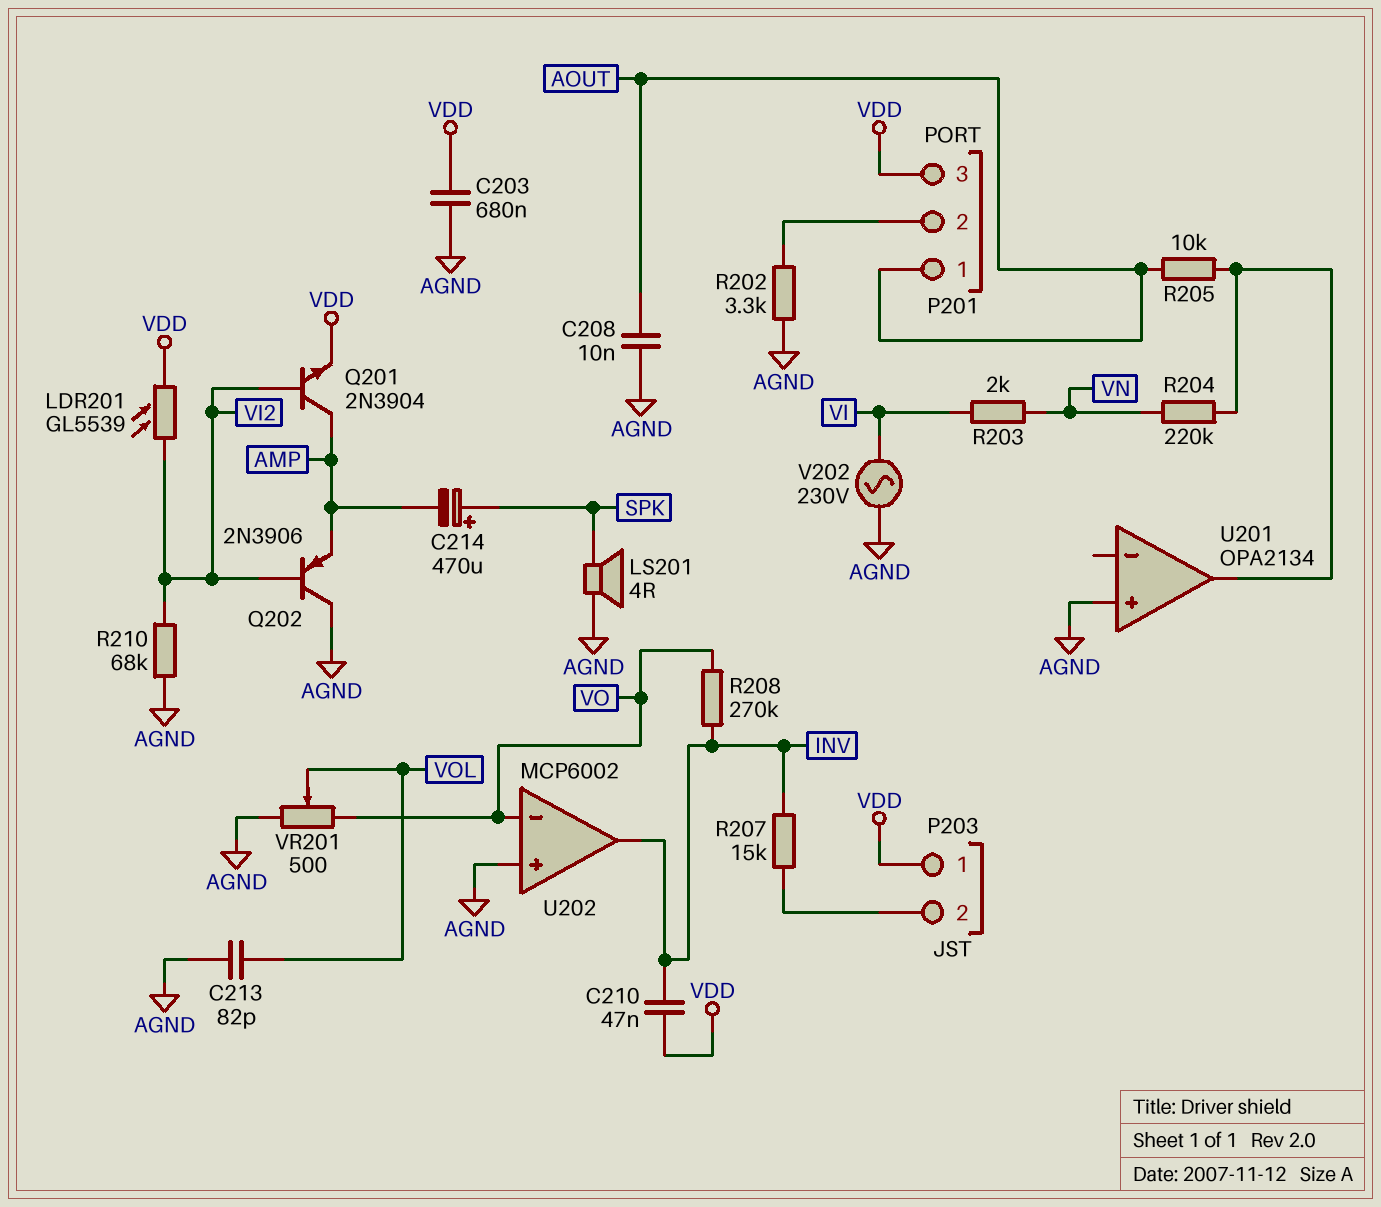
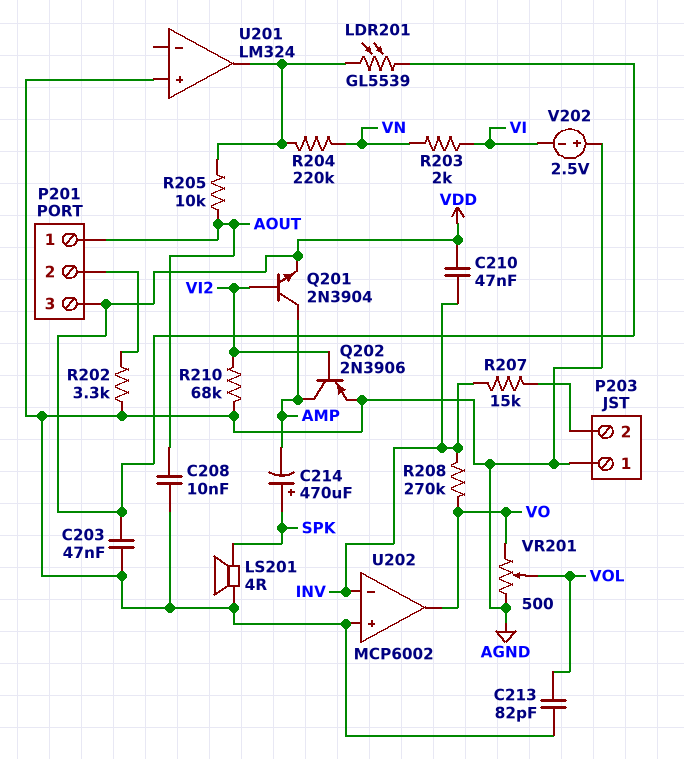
C203: 680nF (AGND, VDD) -> 47nF (AGND, VDD)
LDR201: GL5539 (VDD, VI2) -> GL5539 (U201/out, VDD)
P203 pin 1: VDD -> AGND
Q202: PNP 2N3906 (B VI2, C AGND, E AMP) -> PNP 2N3906 (B VI2, C AMP, E AGND)
U201: OPA2134 -> LM324
U202 pin in-: VO -> INV
U202 pin out: INV -> VO
V202: AC 230V (AGND, VI) -> 2.5V (plus AGND, minus VI)

